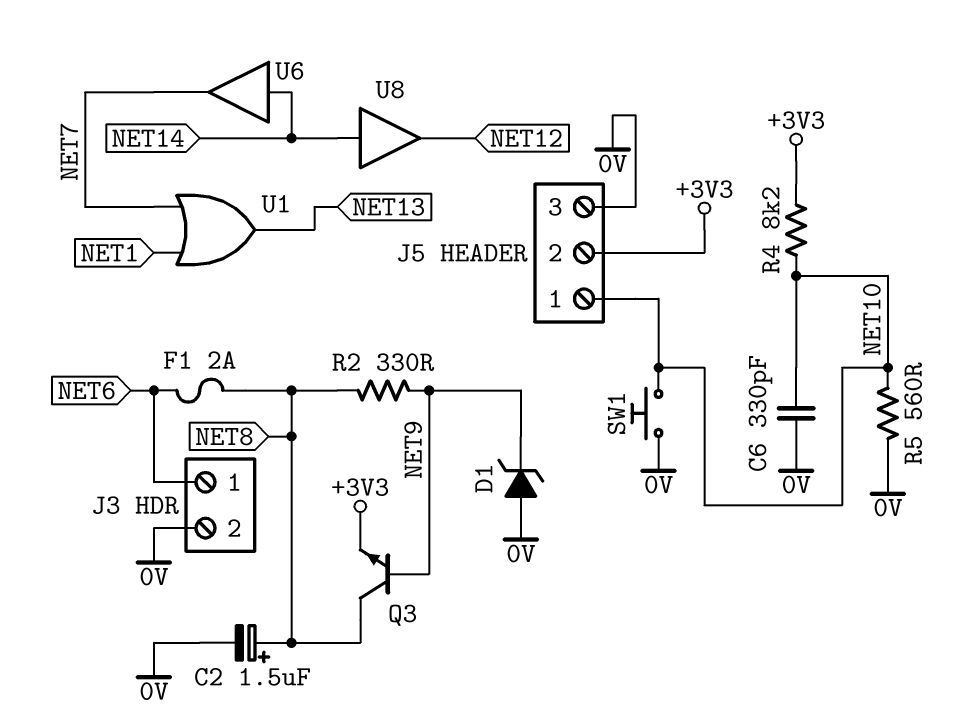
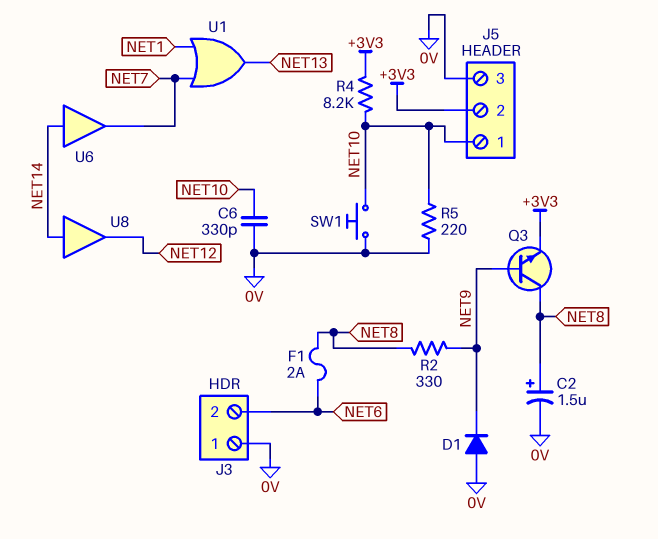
D1: zener (A 0V, K NET9) -> diode (A 0V, K NET9)
J3 pin 1: NET6 -> 0V
J3 pin 2: 0V -> NET6
R5: 560 (0V, NET10) -> 220 (0V, NET10)

